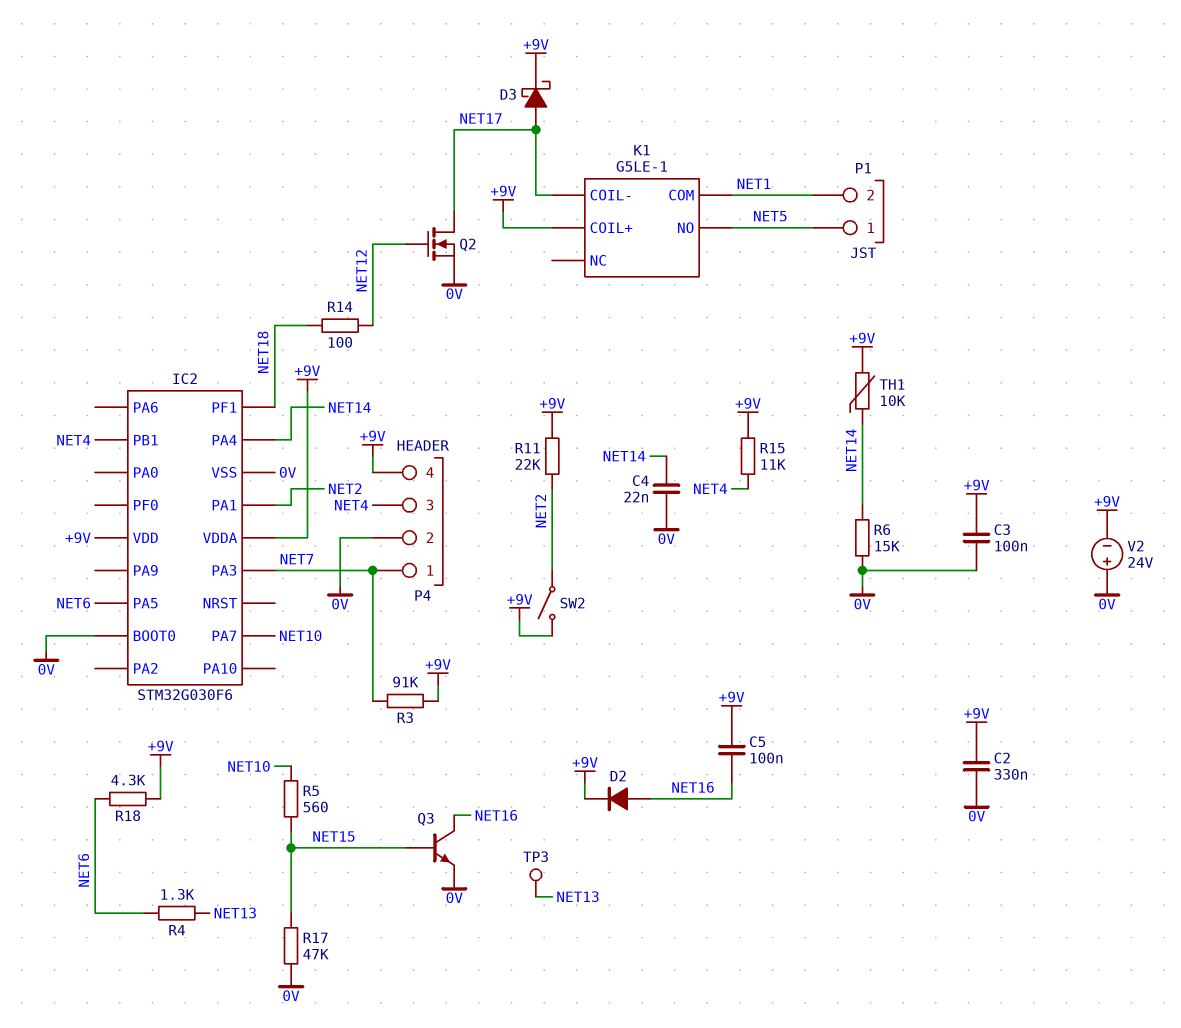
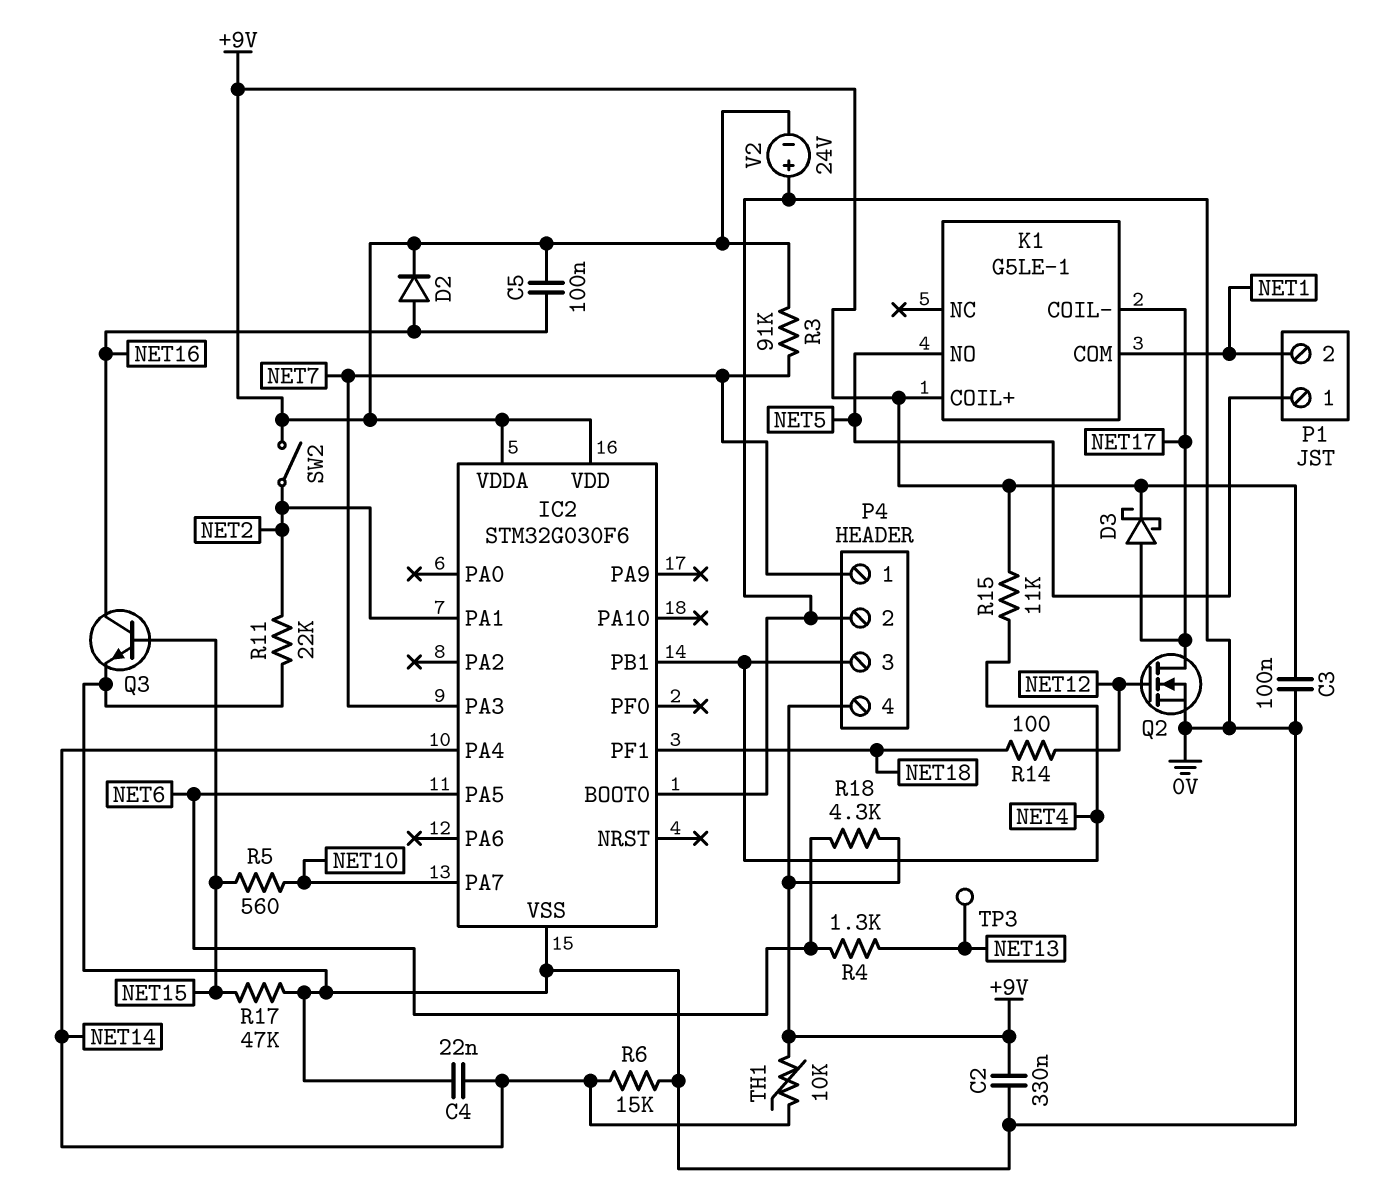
R11: 22k (+9V, NET2) -> 22k (0V, NET2)

